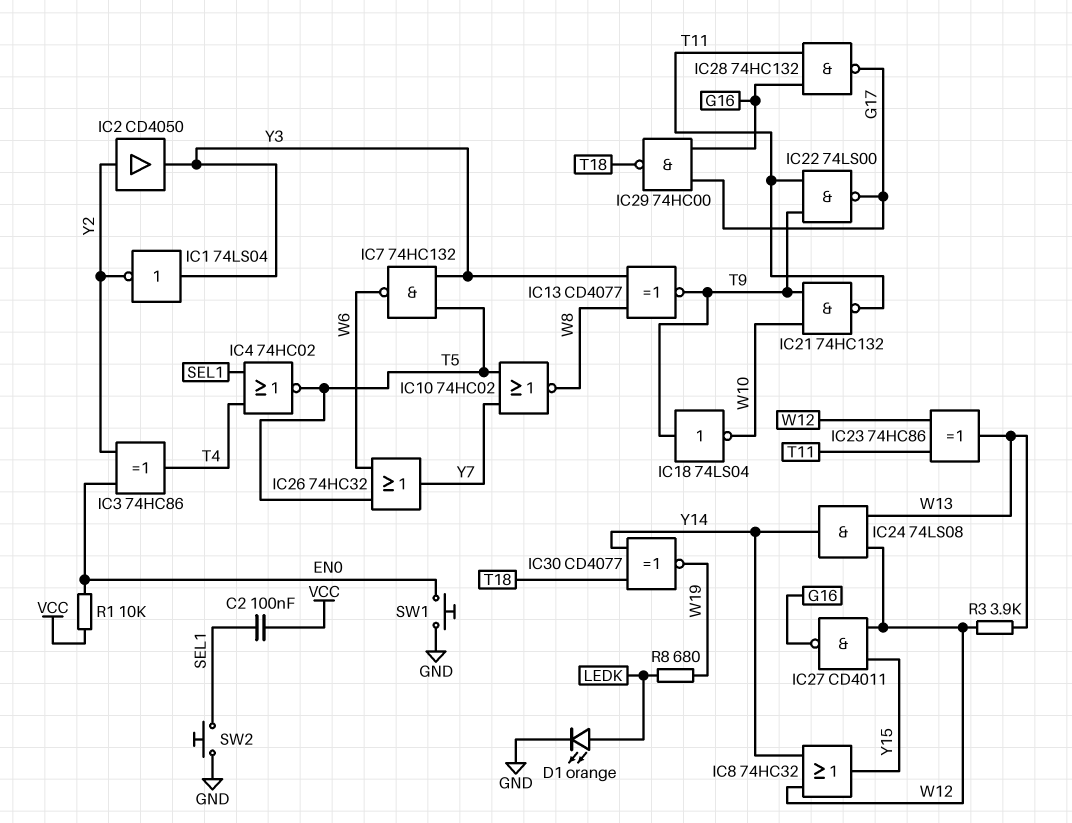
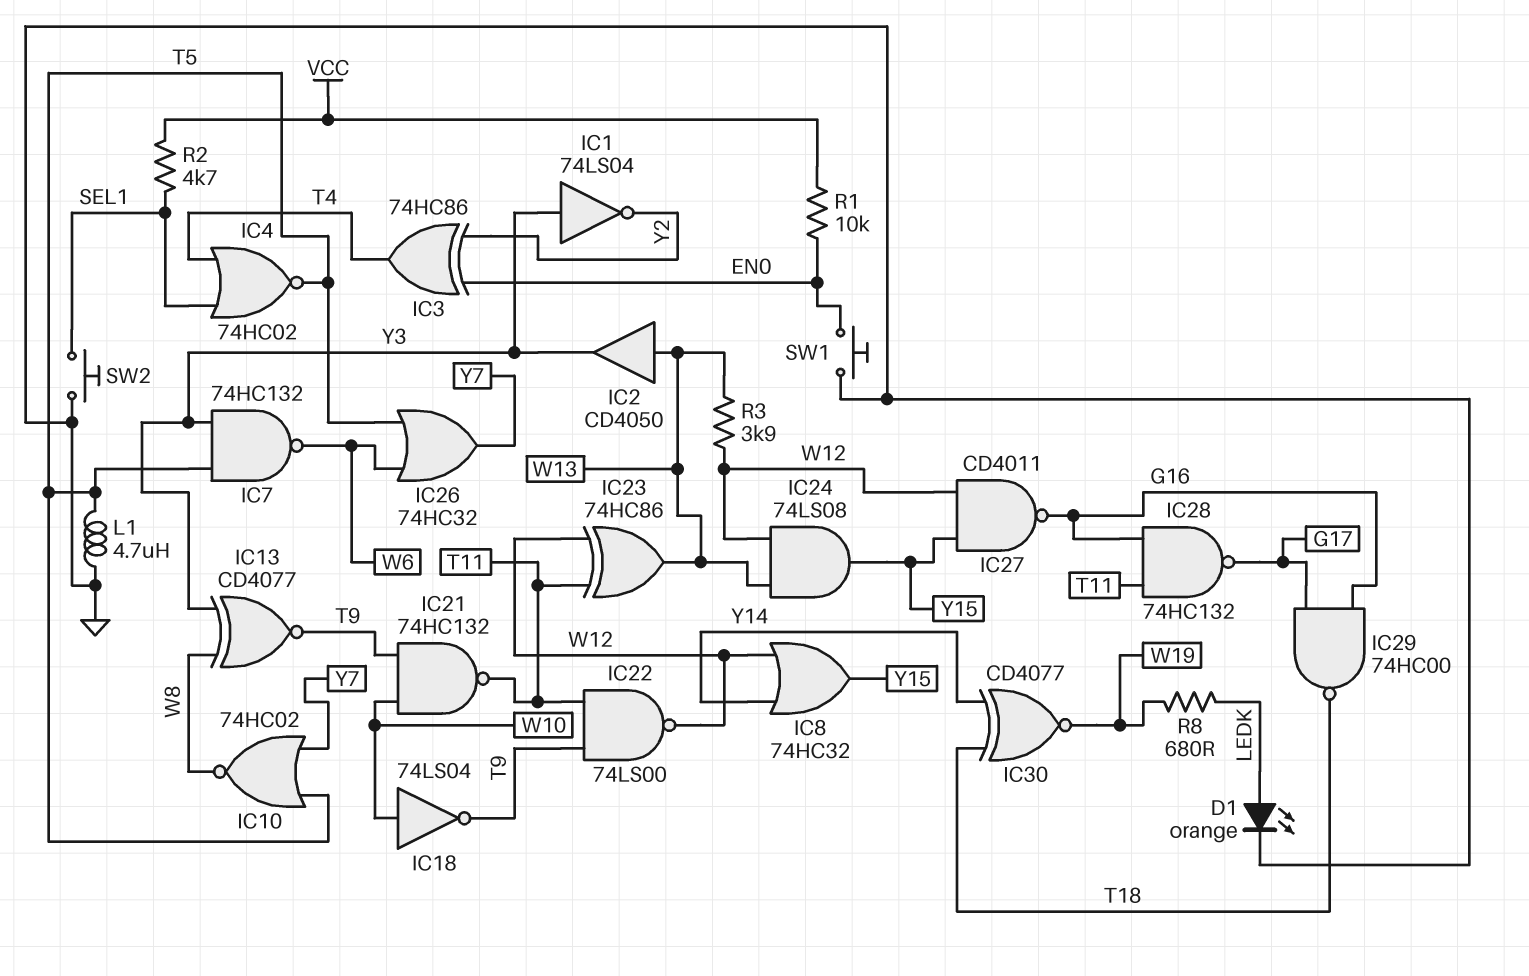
C2: 100nF (SEL1, VCC) -> none
IC2: buffer CD4050 (in Y2, out Y3) -> buffer CD4050 (in W13, out Y3)
IC18: NOT 74LS04 (in T9, out W10) -> NOT 74LS04 (in W10, out T9)
IC22: NAND 74LS00 (in T9, in T11, out G17) -> NAND 74LS00 (in T9, in T11, out W12)
IC24: AND 74LS08 (in W12, in W13, out Y14) -> AND 74LS08 (in W12, in W13, out Y15)
L1: none -> 4.7uH (GND, T5)
R2: none -> 4.7k (SEL1, VCC)

